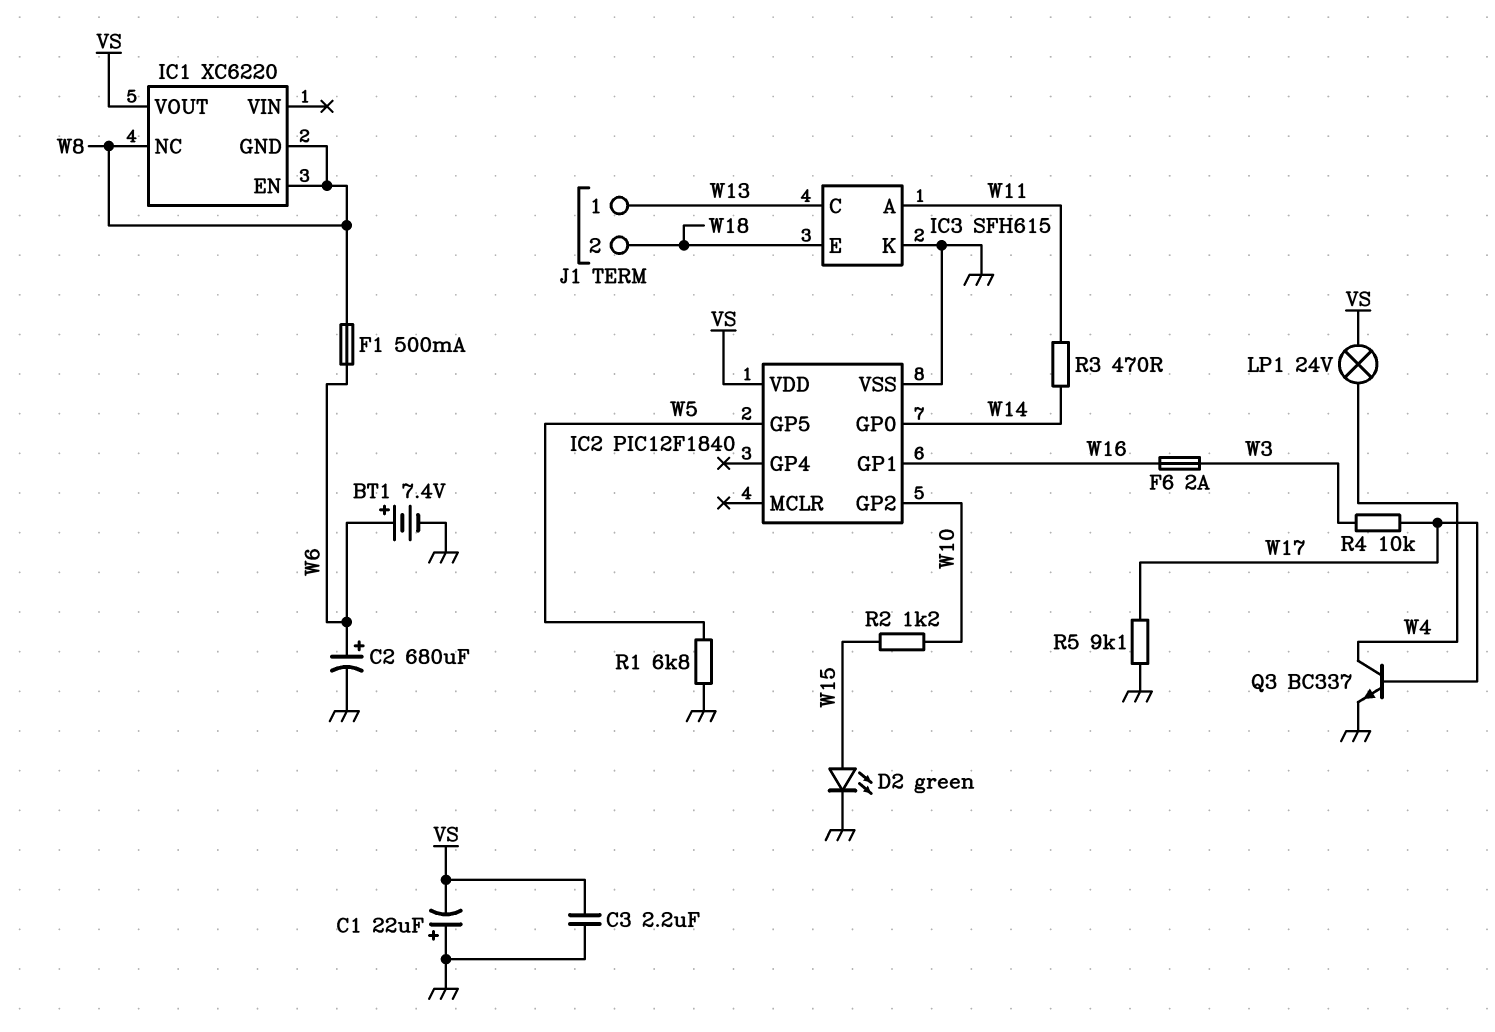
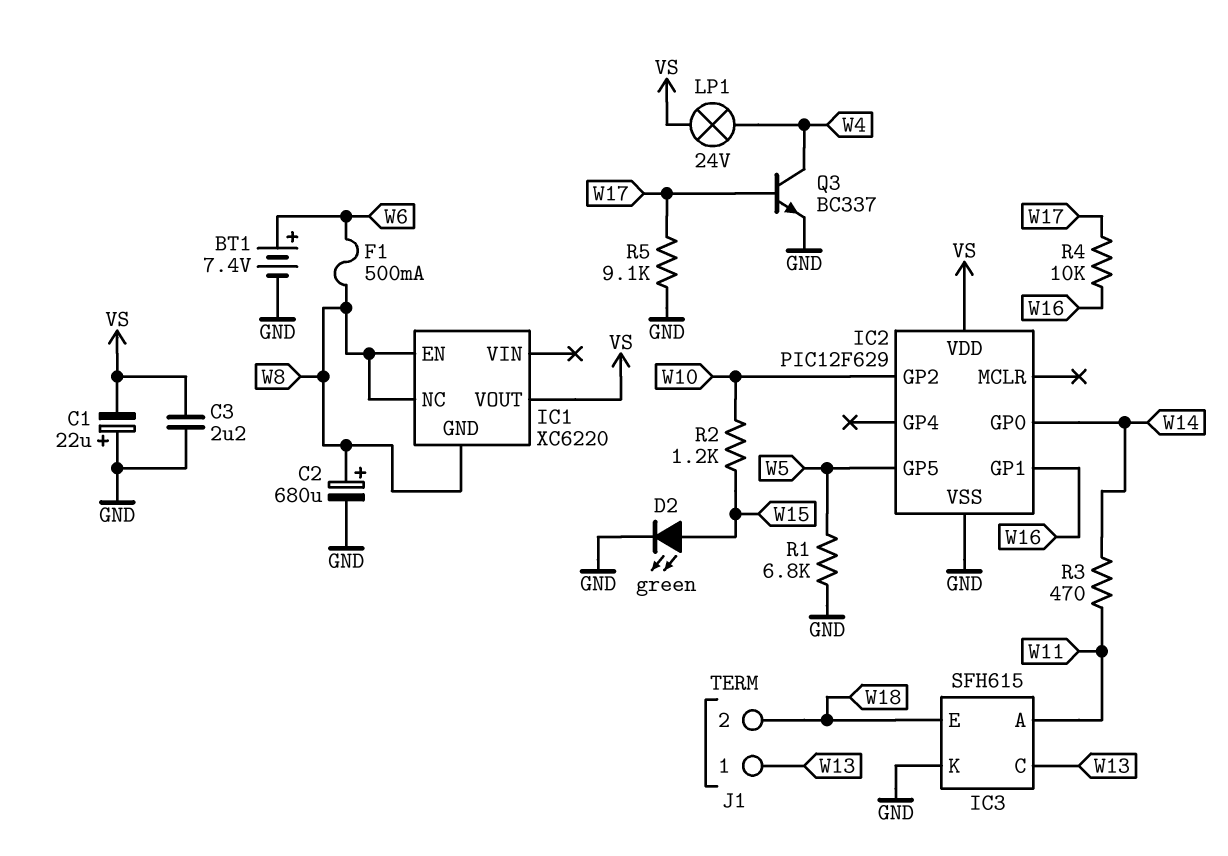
C2: 680uF (plus W6, minus GND) -> 680uF (plus W8, minus GND)
F6: 2A (W3, W16) -> none
IC2: PIC12F1840 -> PIC12F629
R4: 10k (W3, W17) -> 10k (W16, W17)

